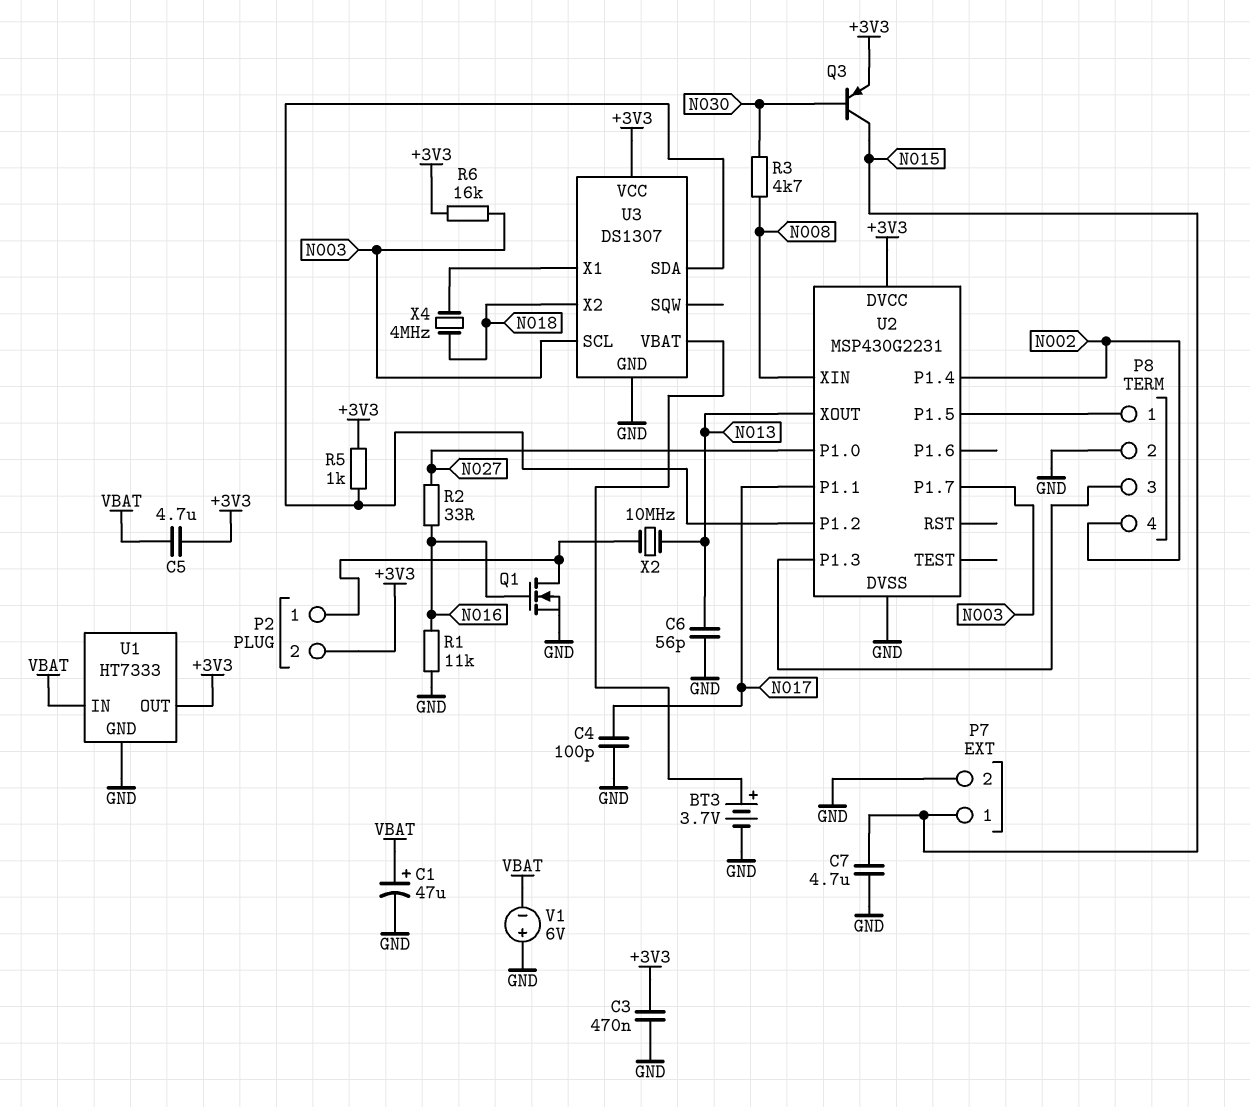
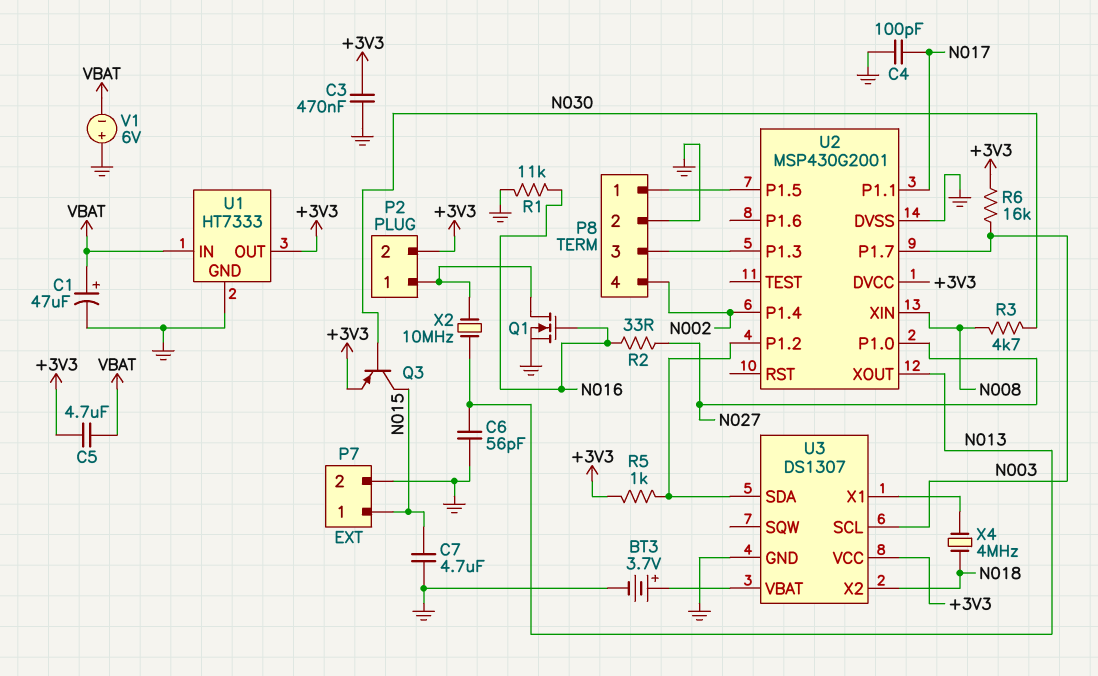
U2: MSP430G2231 -> MSP430G2001

